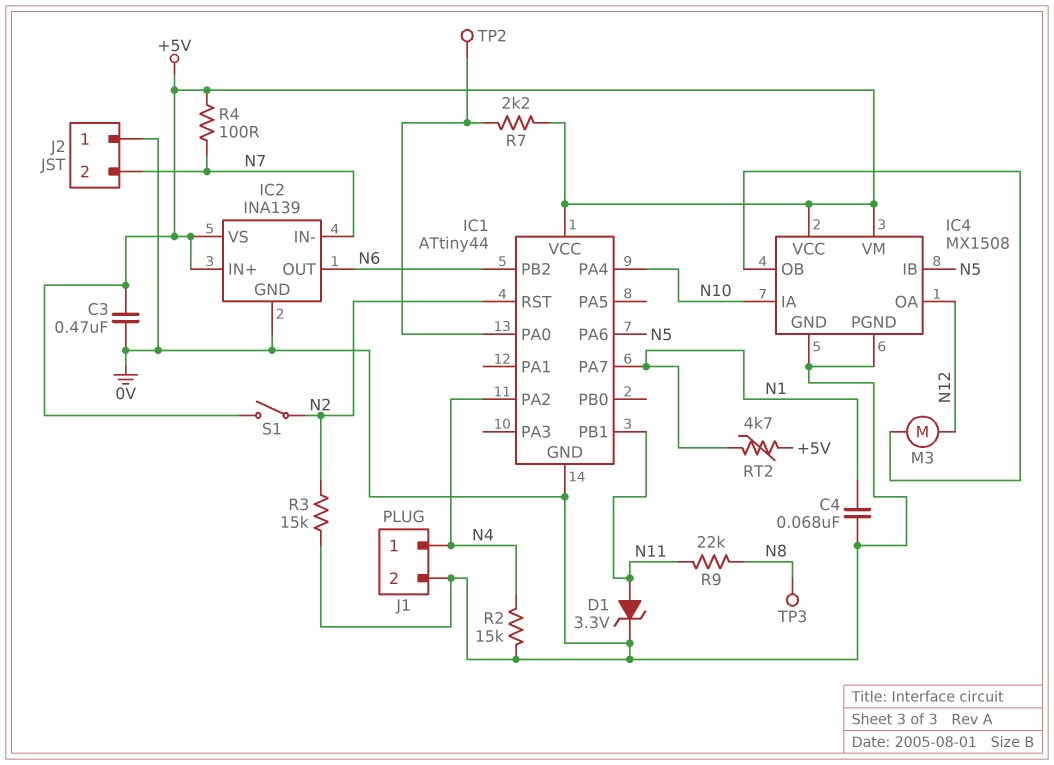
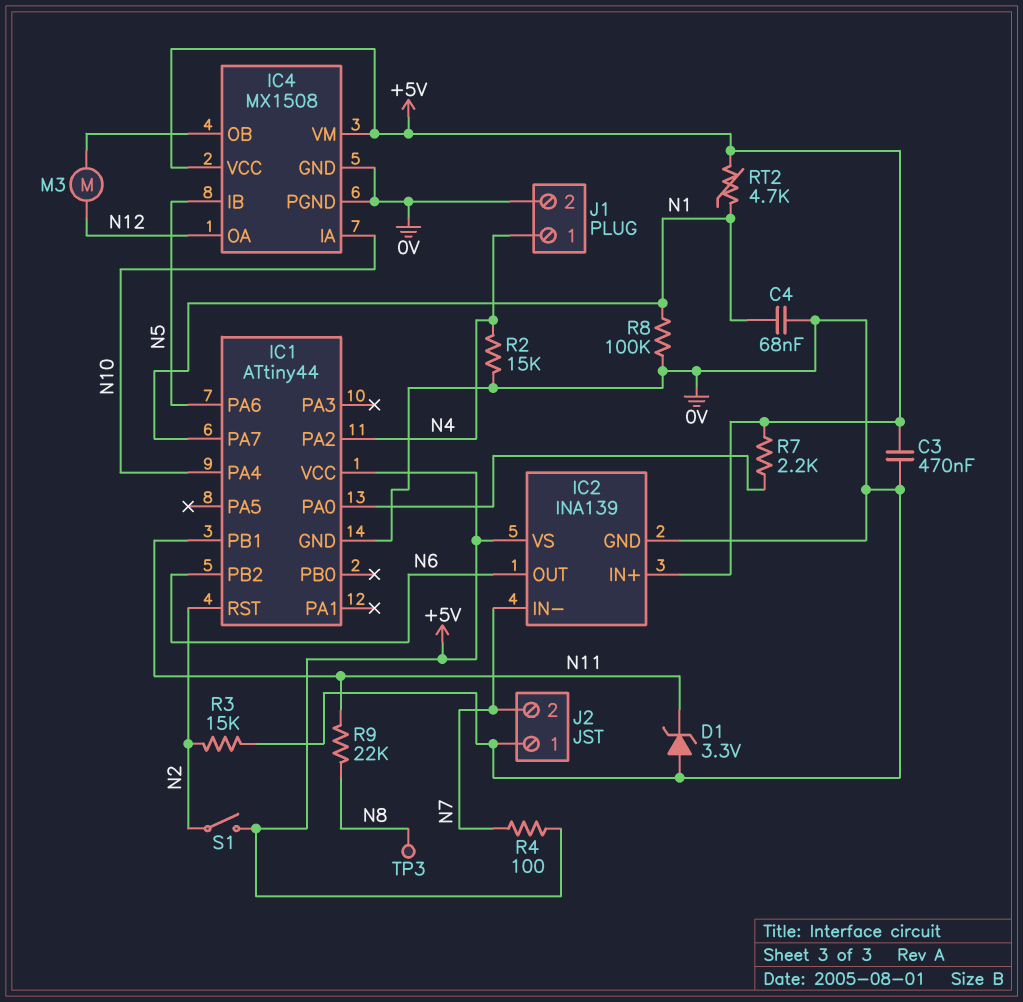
D1: zener 3.3V (A N11, K 0V) -> zener 3.3V (A 0V, K N11)
R8: none -> 100k (0V, N1)
TP2: test point (IC1/PA0) -> none

